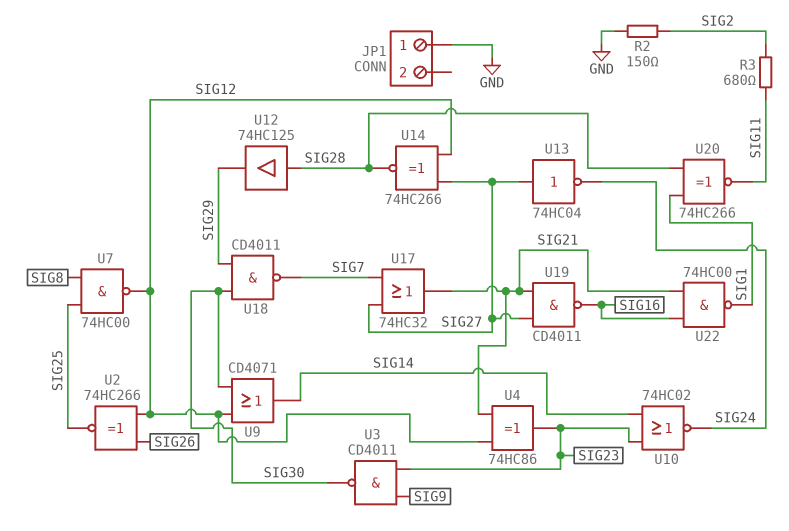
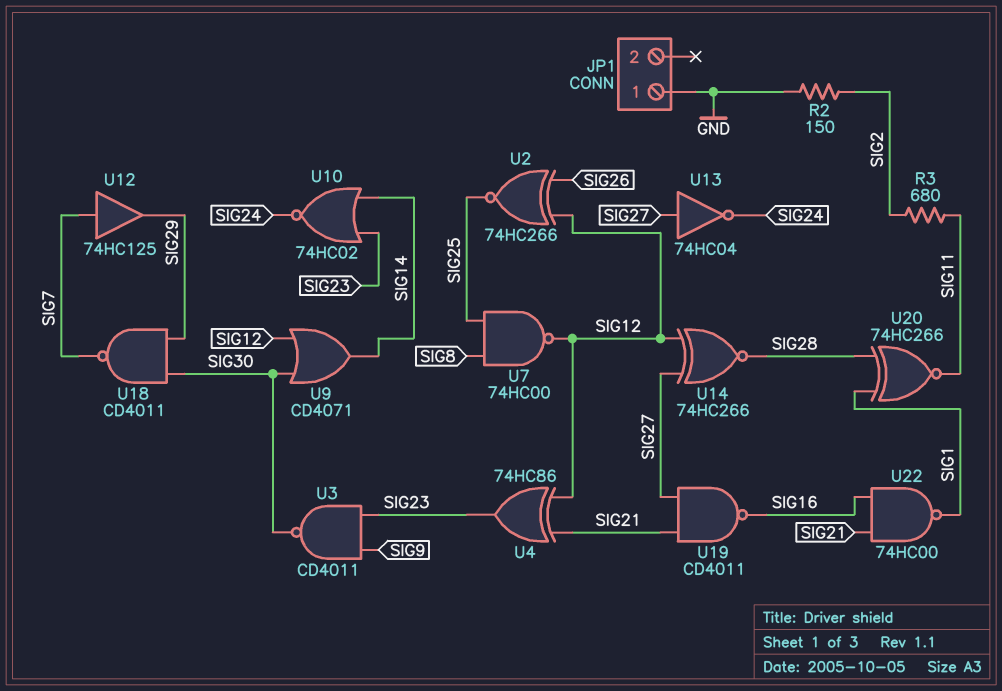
U12: buffer 74HC125 (in SIG28, out SIG29) -> buffer 74HC125 (in SIG7, out SIG29)
U17: OR 74HC32 (in SIG7, in SIG27, out SIG21) -> none

